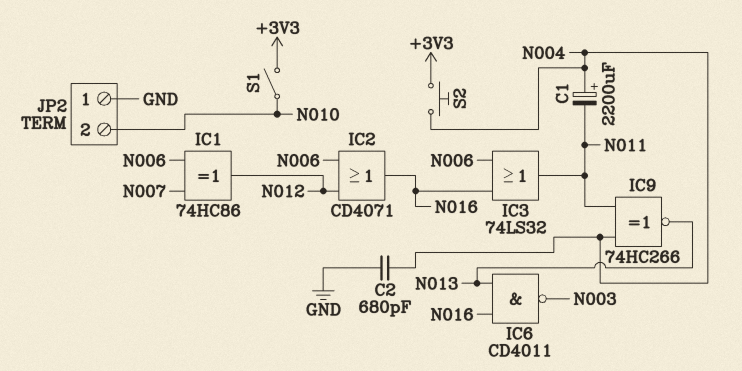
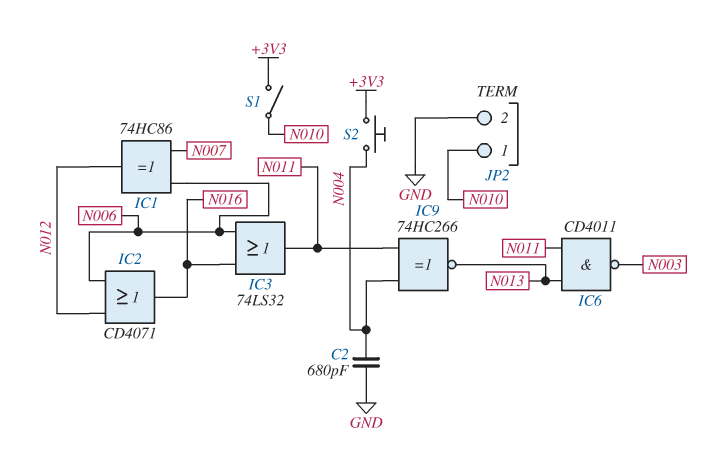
C1: 2200uF (plus N004, minus N011) -> none
IC6: NAND CD4011 (in N013, in N016, out N003) -> NAND CD4011 (in N011, in N013, out N003)
JP2 pin 1: GND -> N010
JP2 pin 2: N010 -> GND

